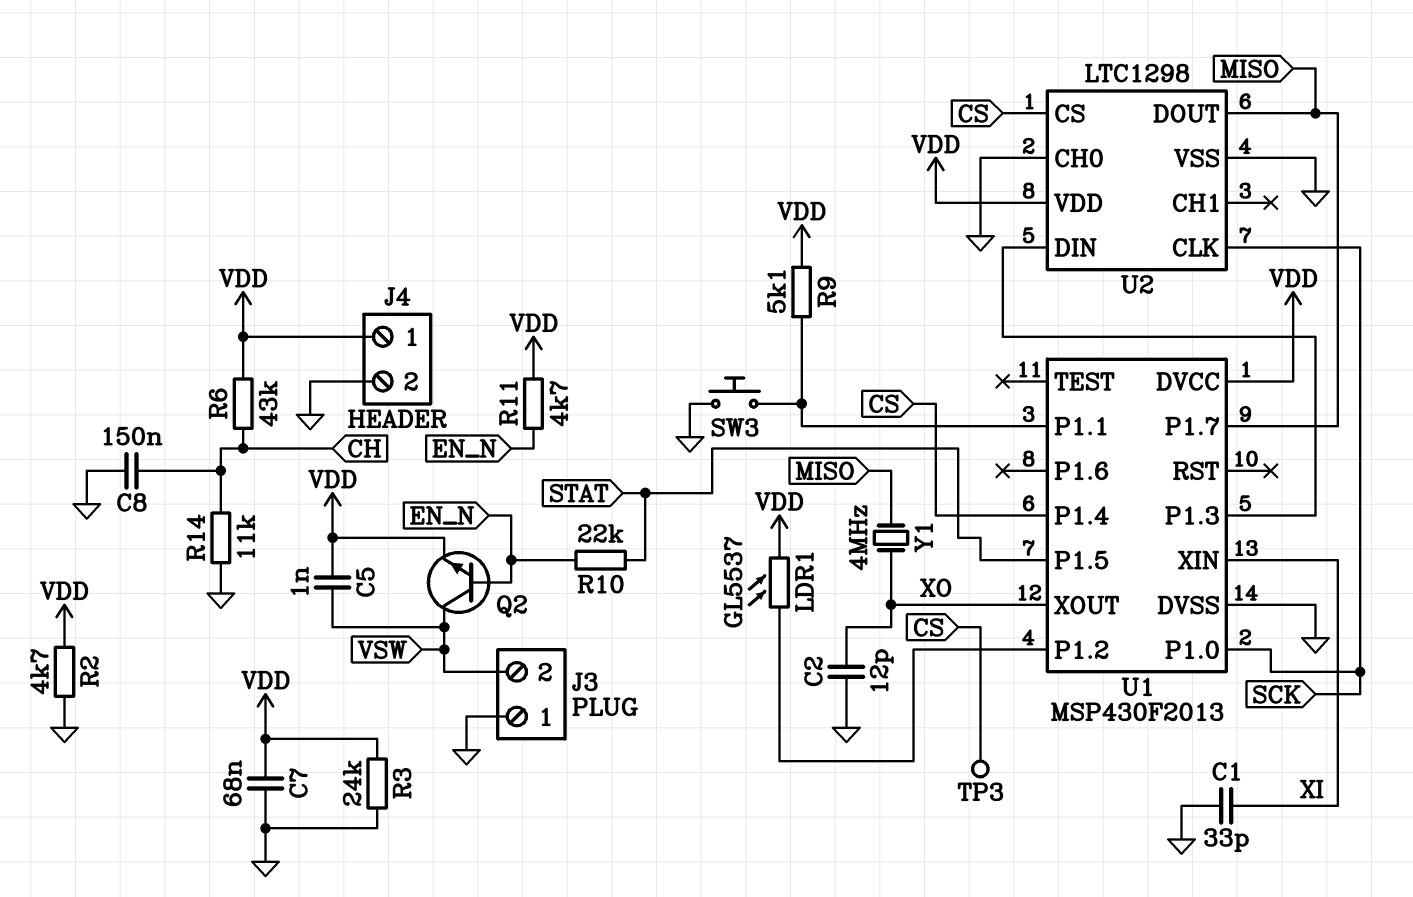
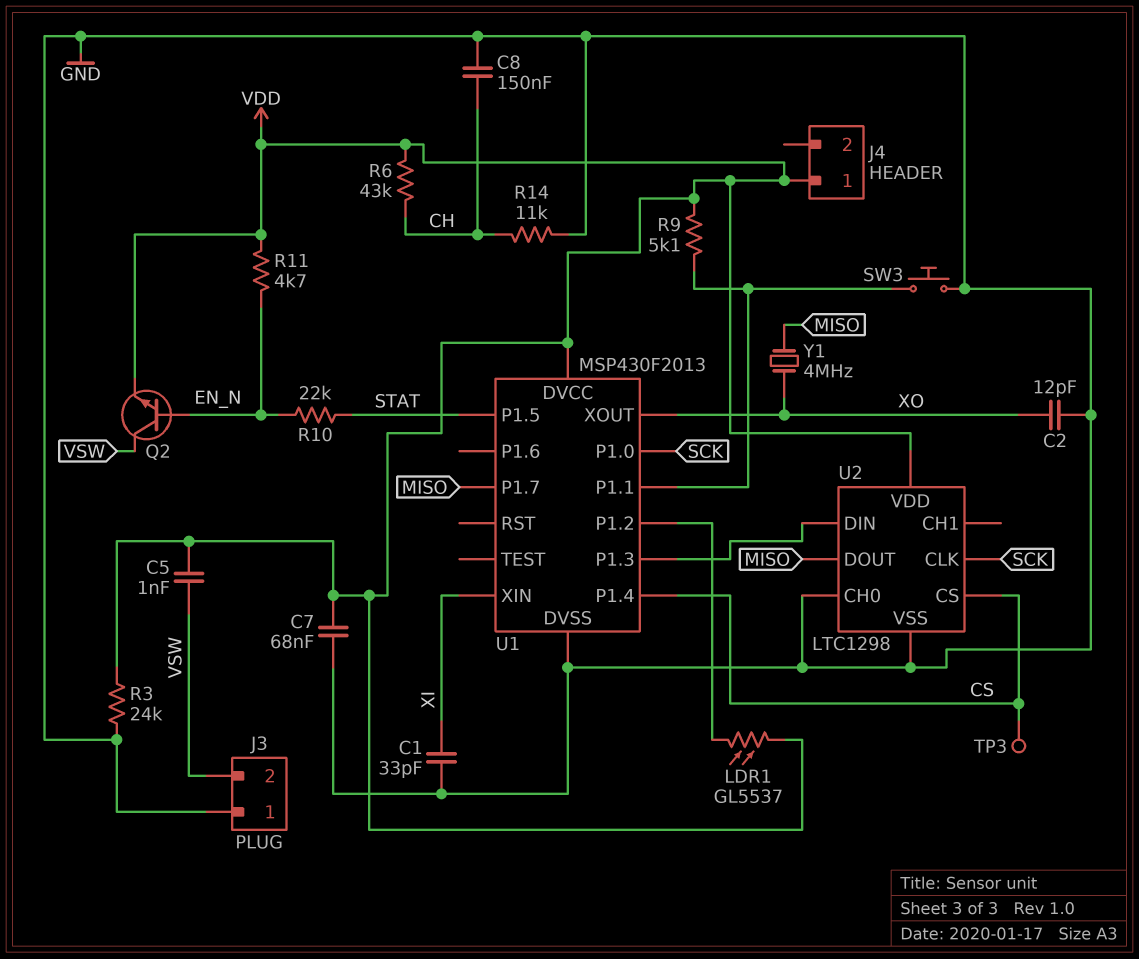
J4 pin 2: GND -> none
R2: 4.7k (GND, VDD) -> none

